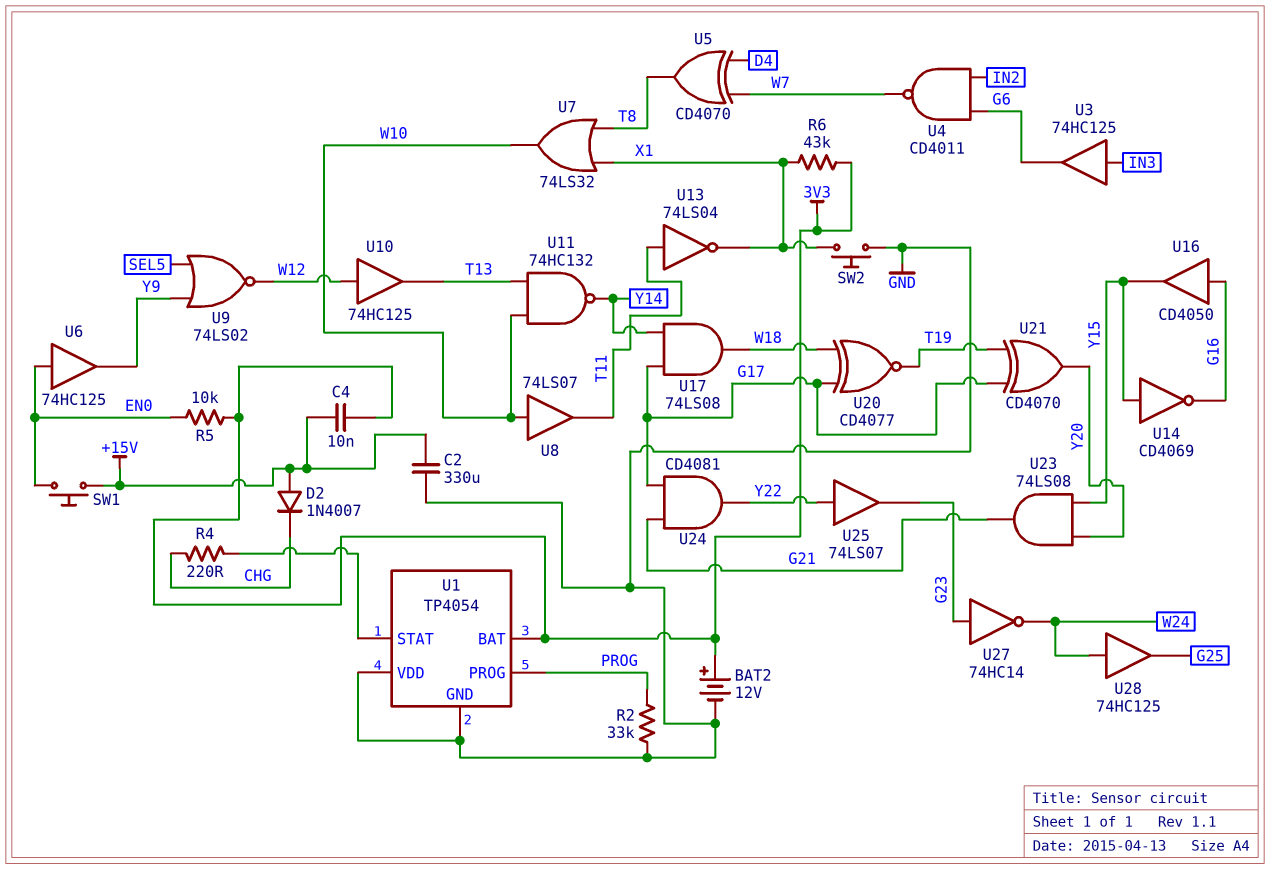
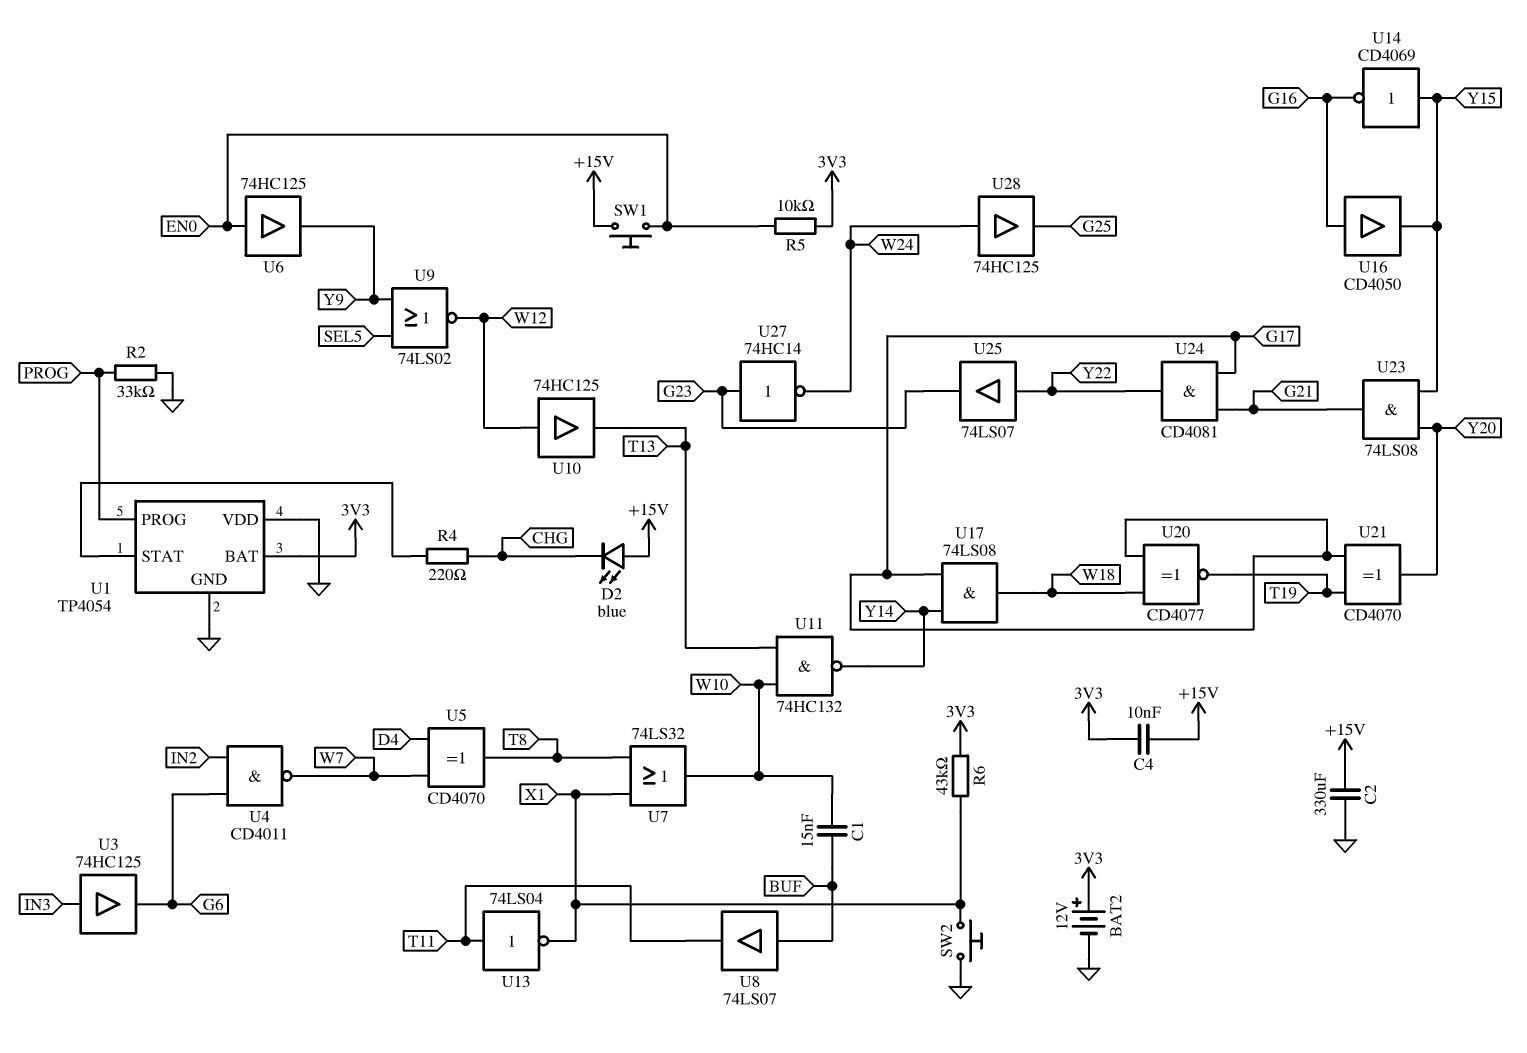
C1: none -> 15nF (BUF, W10)
D2: diode 1N4007 (A +15V, K CHG) -> LED blue (A +15V, K CHG)
U8: buffer 74LS07 (in W10, out T11) -> buffer 74LS07 (in BUF, out T11)

